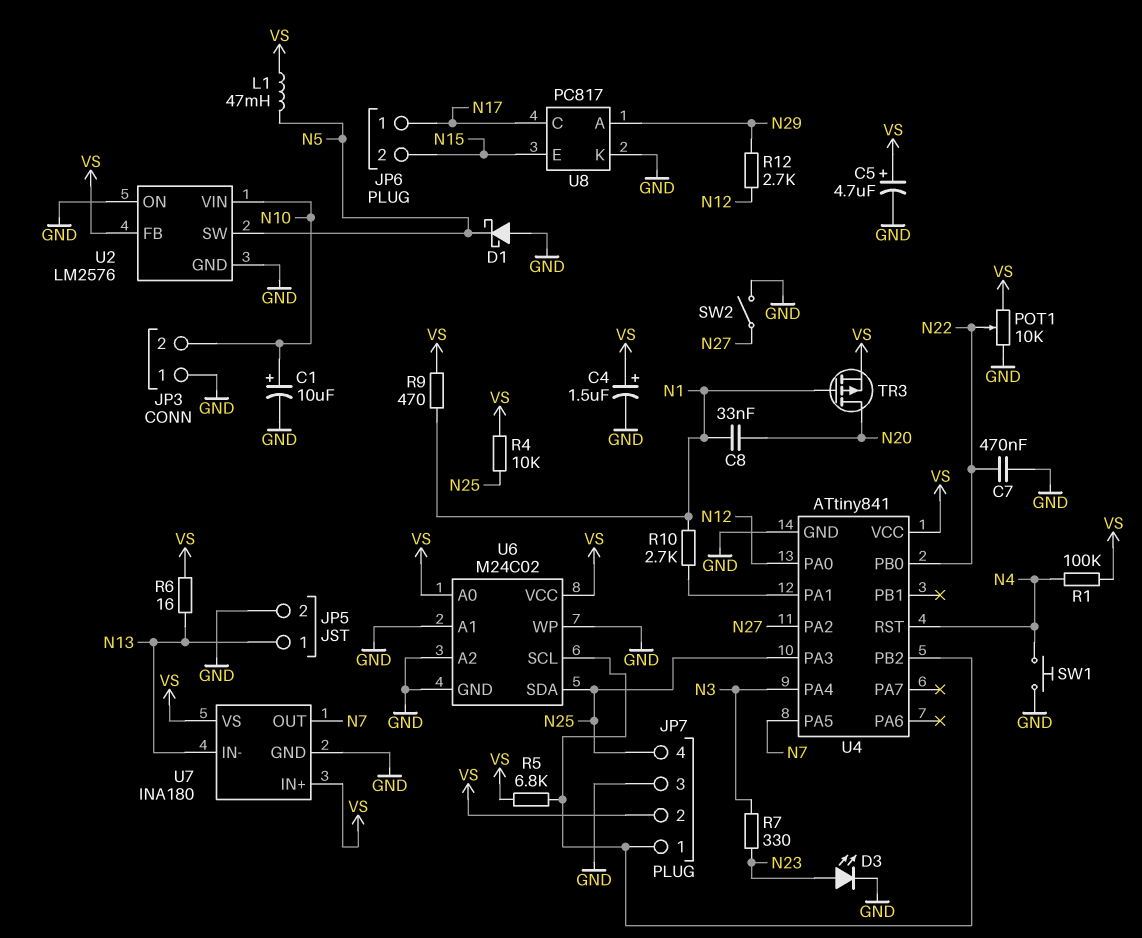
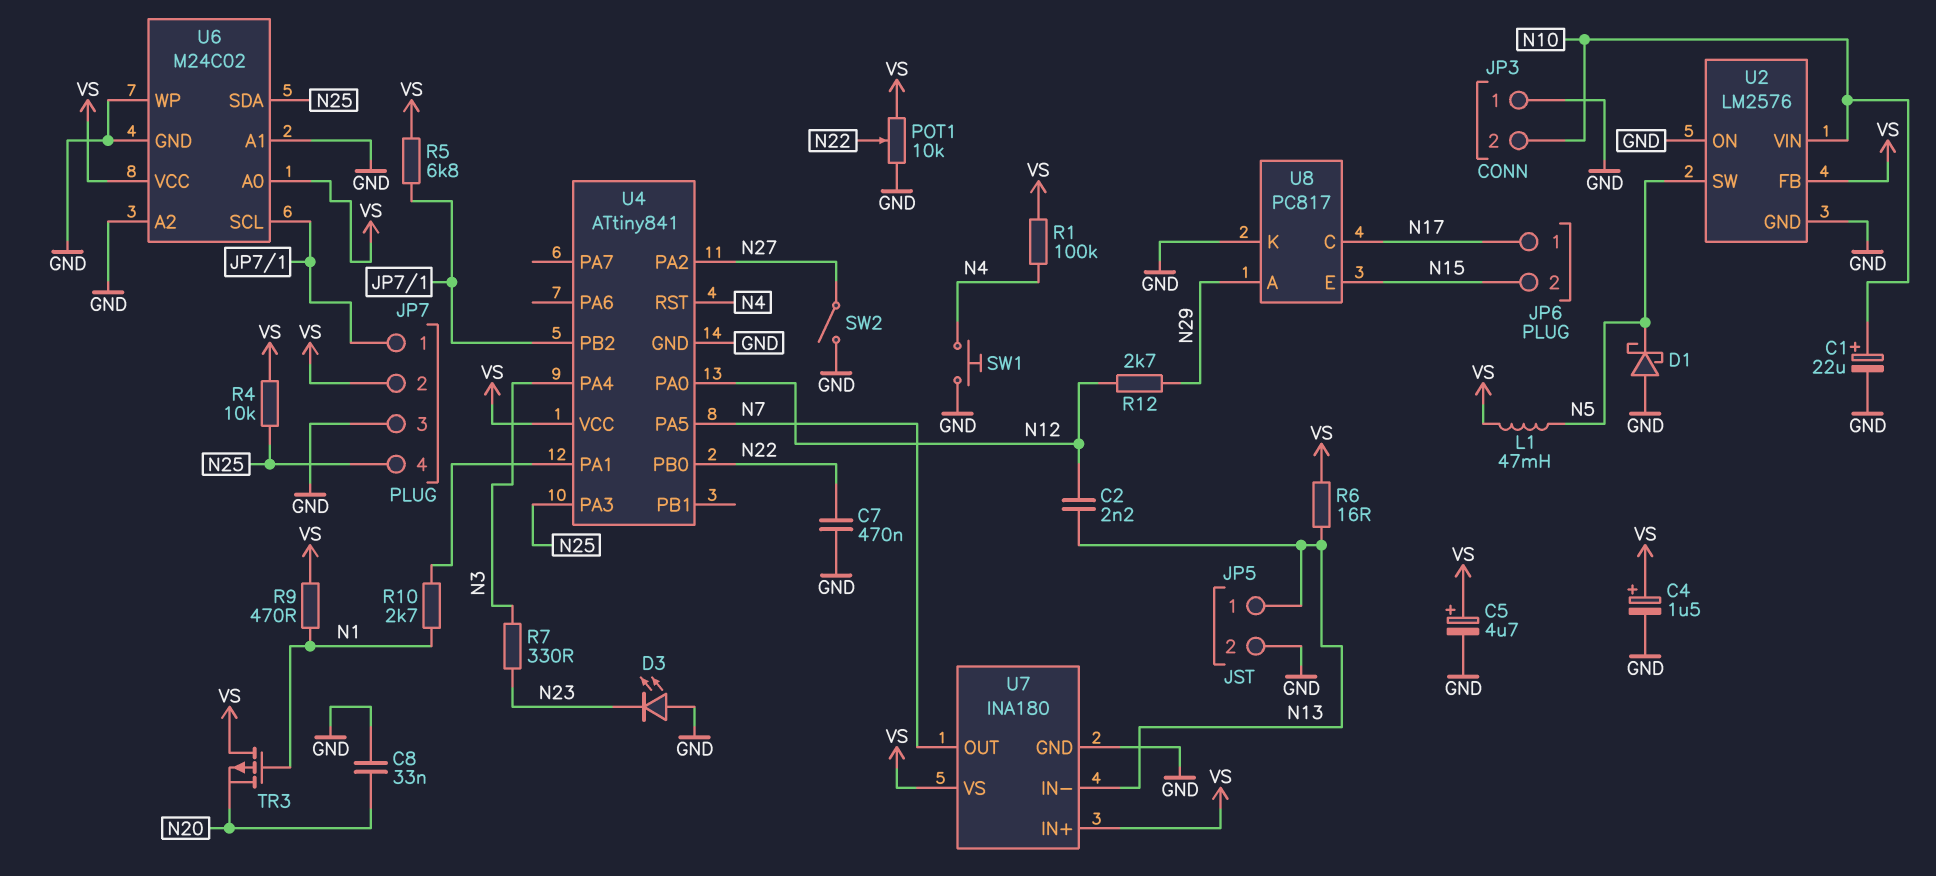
C1: 10uF (plus N10, minus GND) -> 22uF (plus N10, minus GND)
C2: none -> 2.2nF (N12, N13)
C8: 33nF (N1, N20) -> 33nF (GND, N20)
D3: LED (A N23, K GND) -> LED (A GND, K N23)
TR3: PMOS (G N1, D N20, S VS) -> PMOS (G N1, D VS, S N20)

